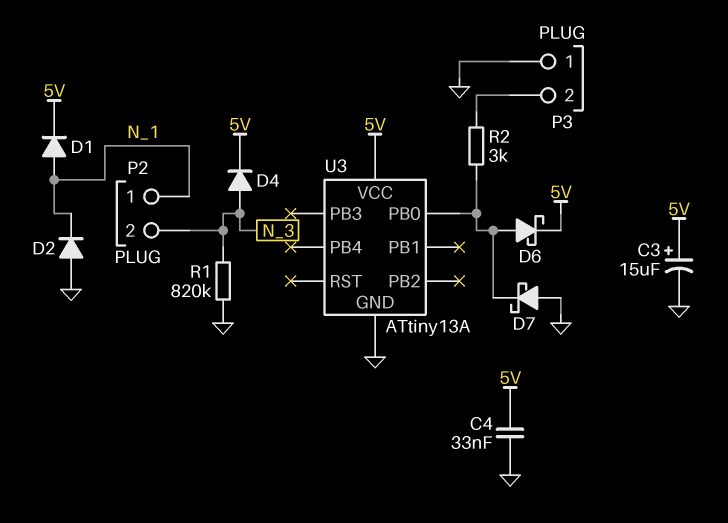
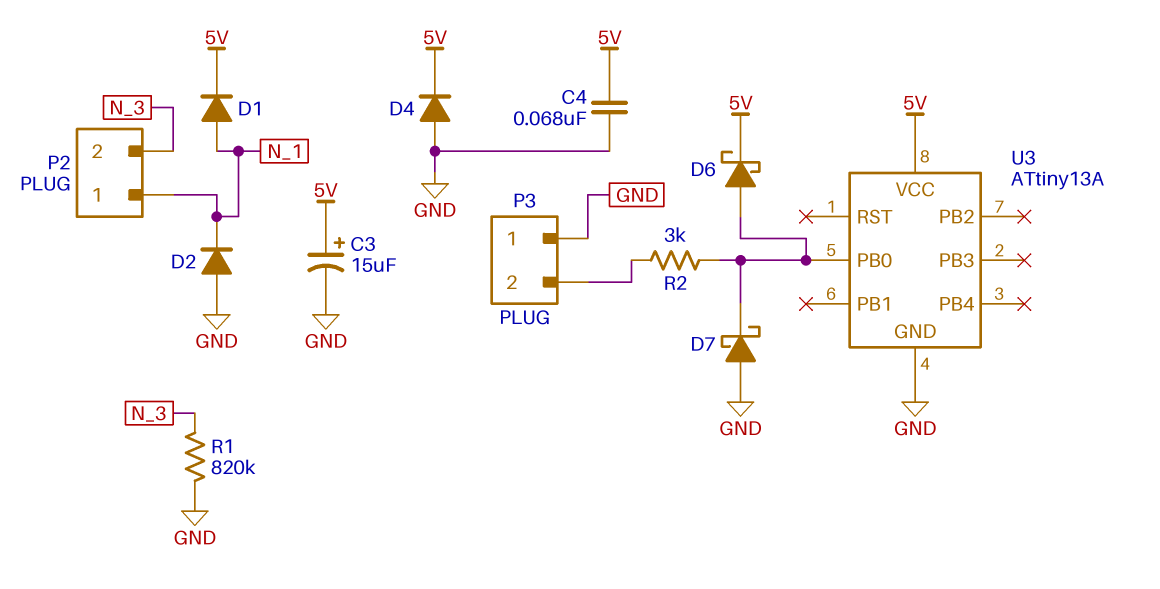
C4: 33nF (5V, GND) -> 68nF (5V, GND)
D4: diode (A N_3, K 5V) -> diode (A GND, K 5V)

